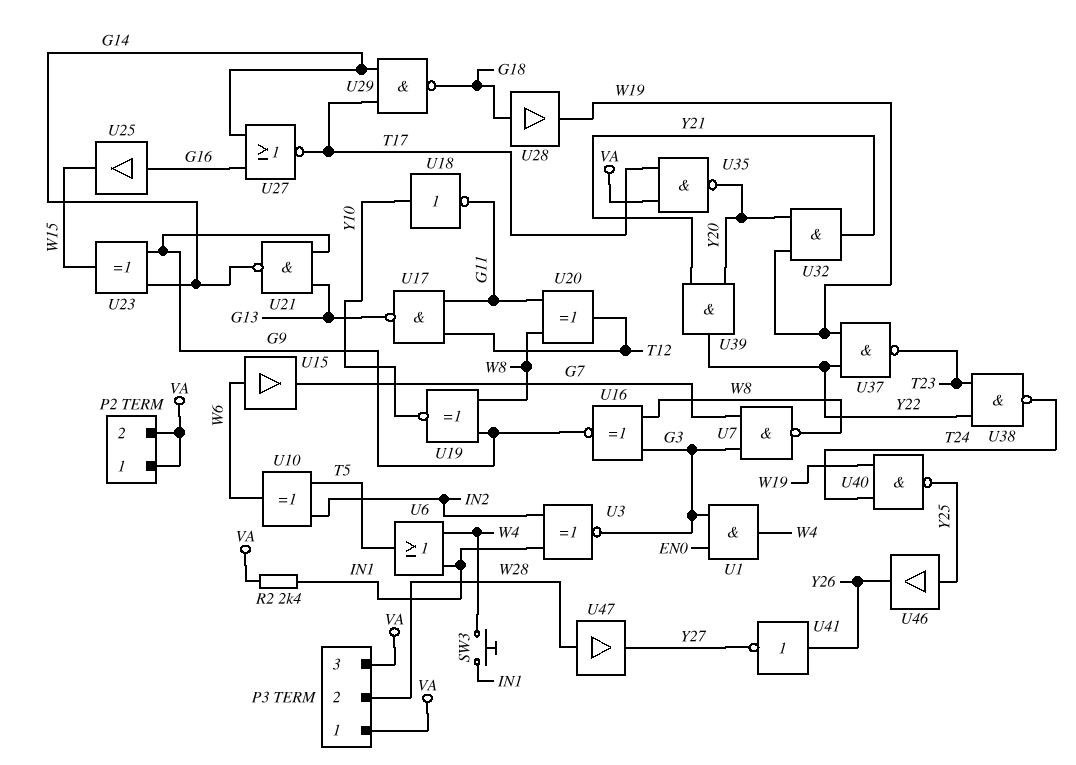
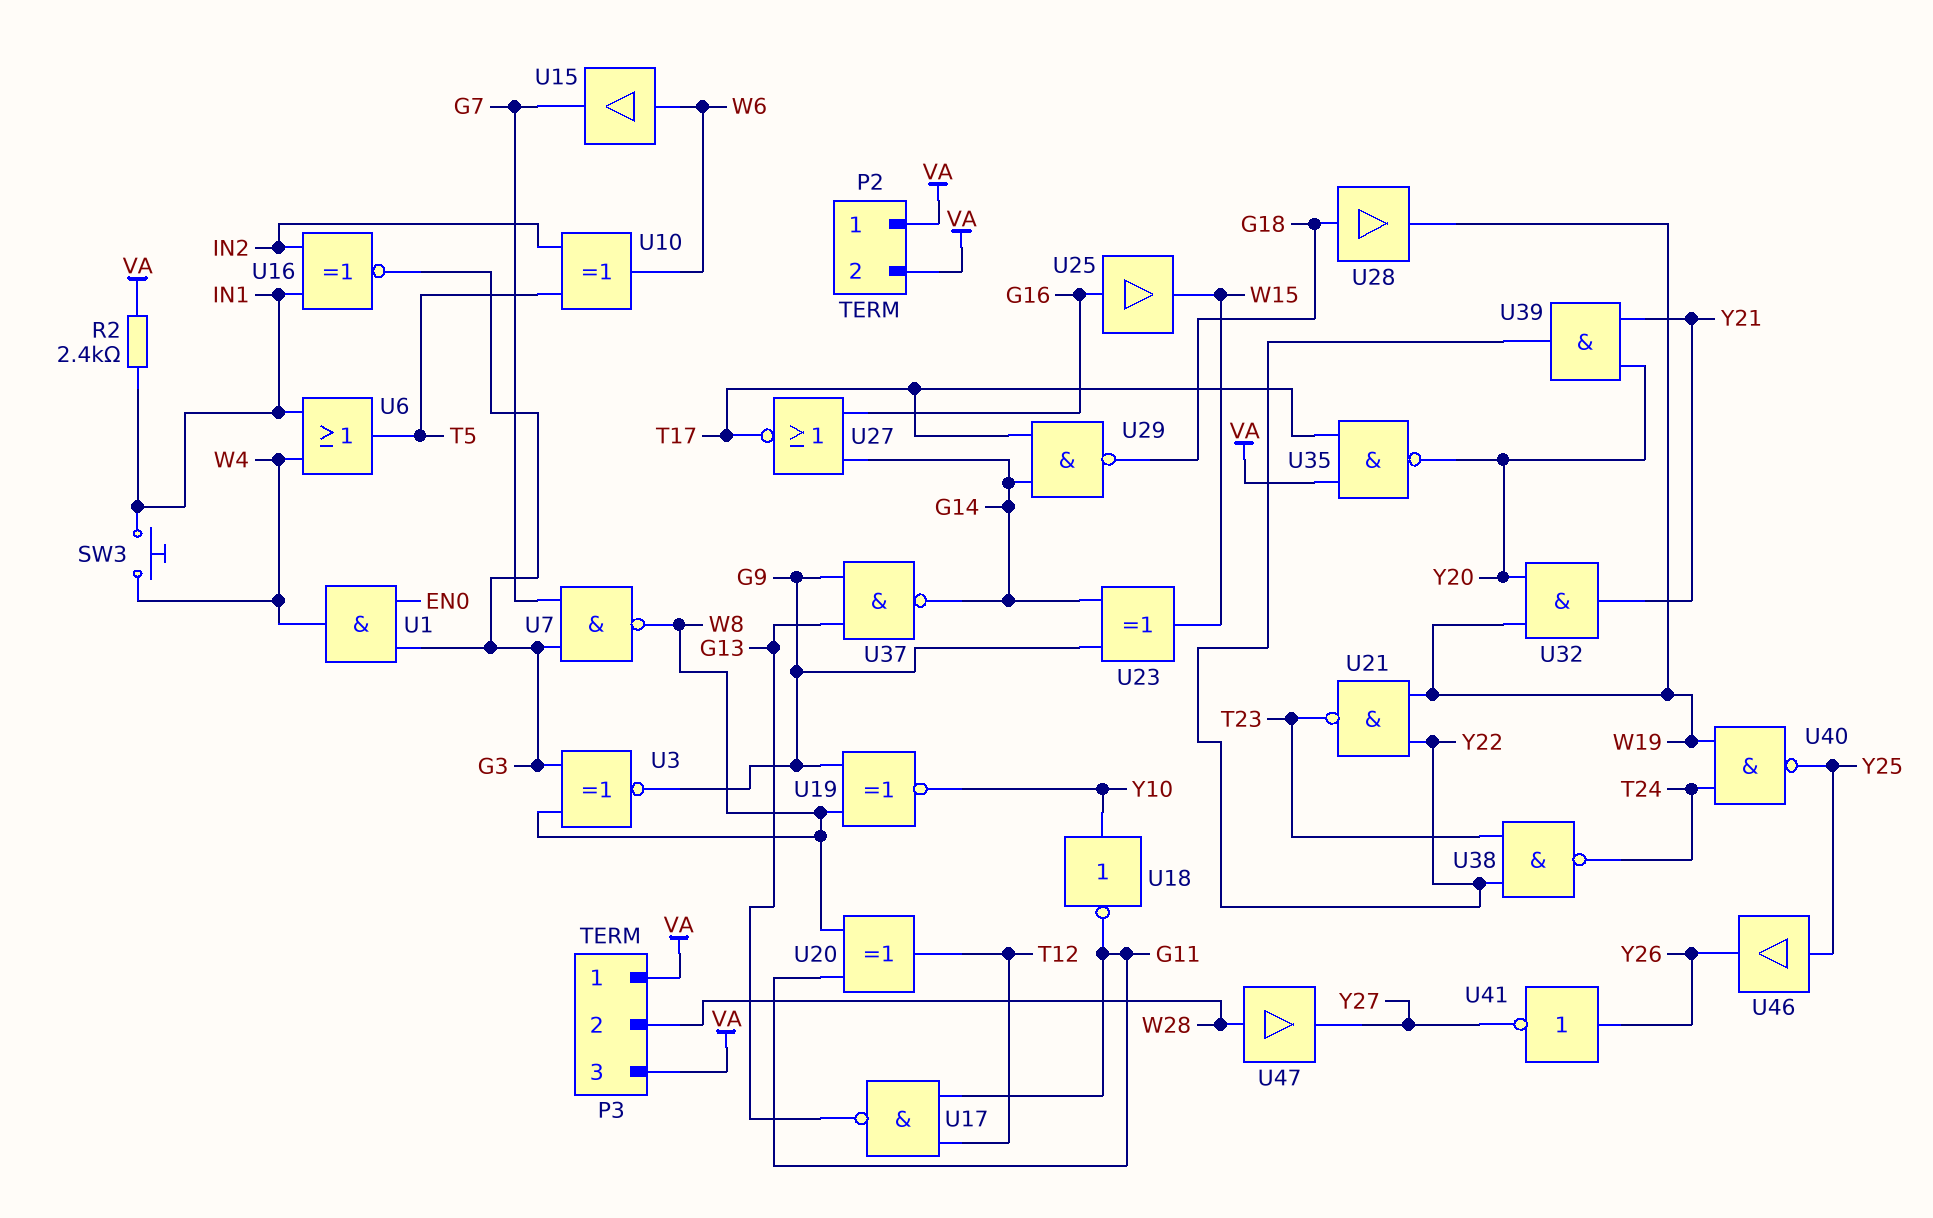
U3: XNOR (in IN1, in IN2, out G3) -> XNOR (in G3, in W8, out G9)
U16: XNOR (in G3, in W8, out G9) -> XNOR (in IN1, in IN2, out G3)
U21: NAND (in G9, in G13, out G14) -> NAND (in W19, in Y22, out T23)
U37: NAND (in W19, in Y22, out T23) -> NAND (in G9, in G13, out G14)

